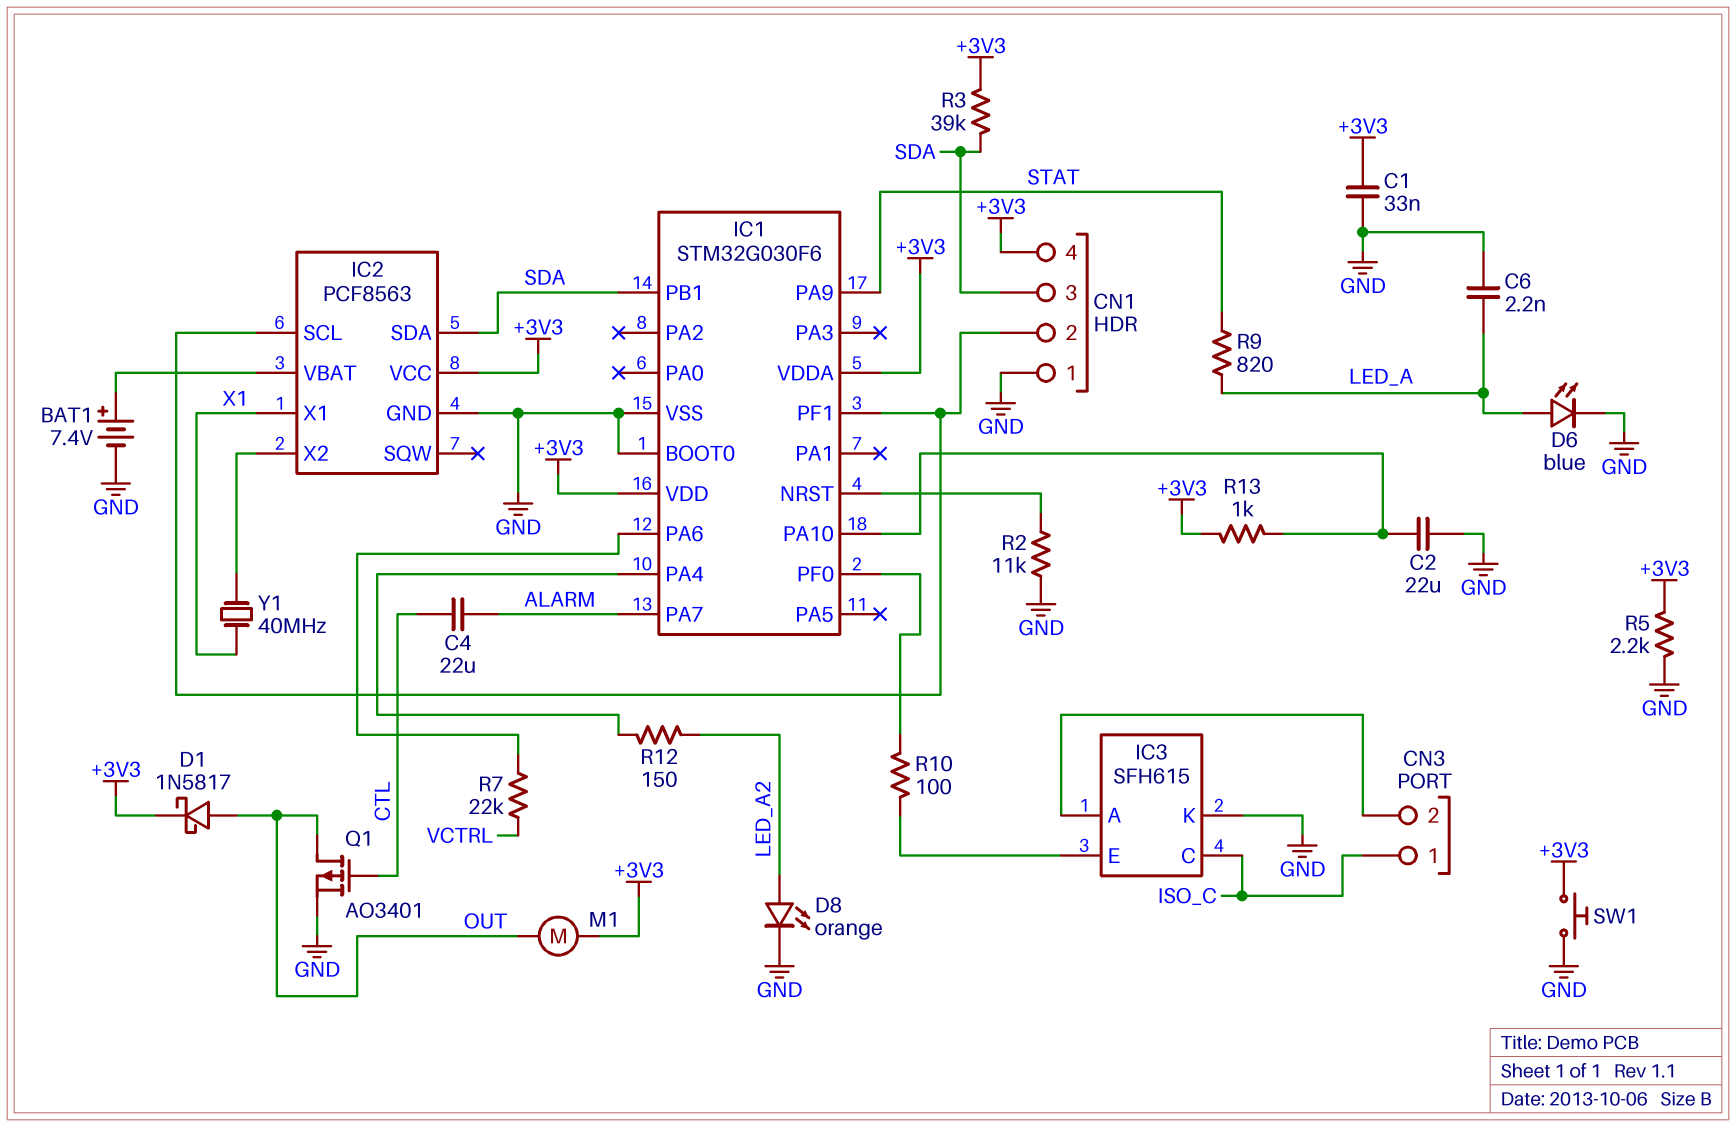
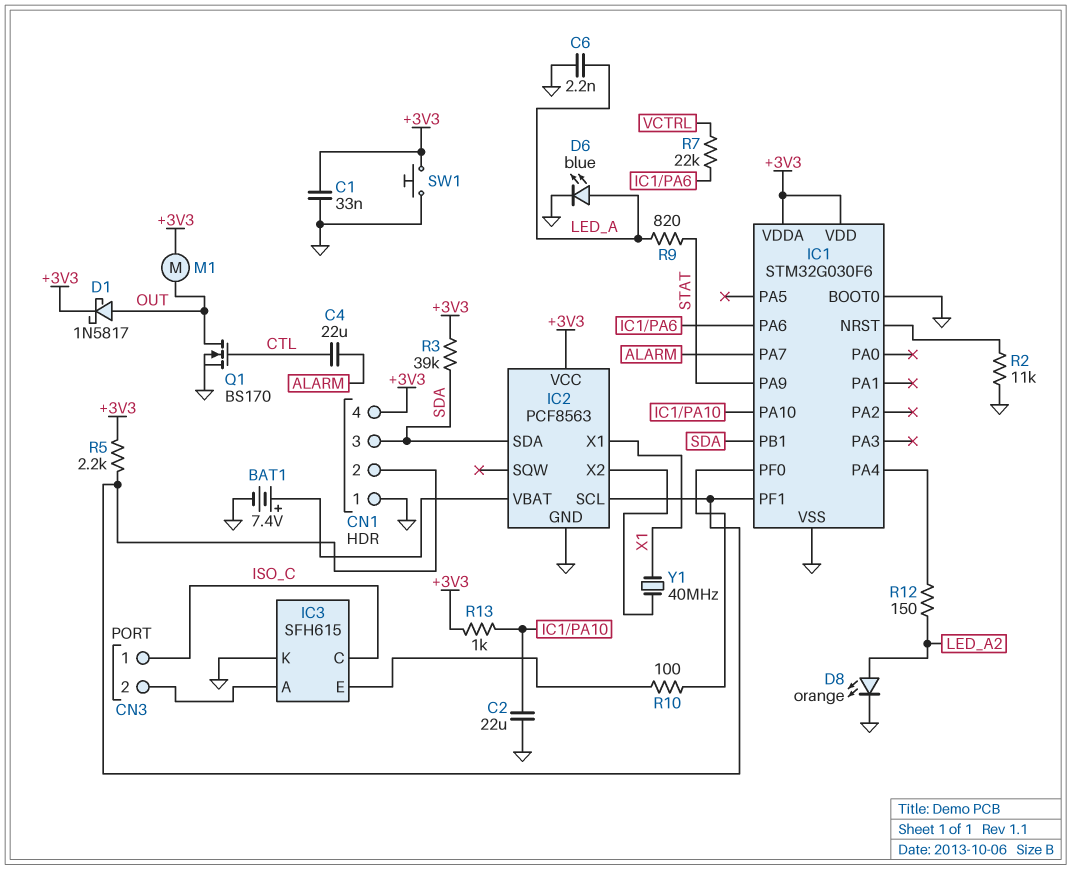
Q1: PMOS AO3401 (G CTL, D OUT, S GND) -> NMOS BS170 (G CTL, D OUT, S GND)
R5: 2.2k (+3V3, GND) -> 2.2k (+3V3, CN1/2)

